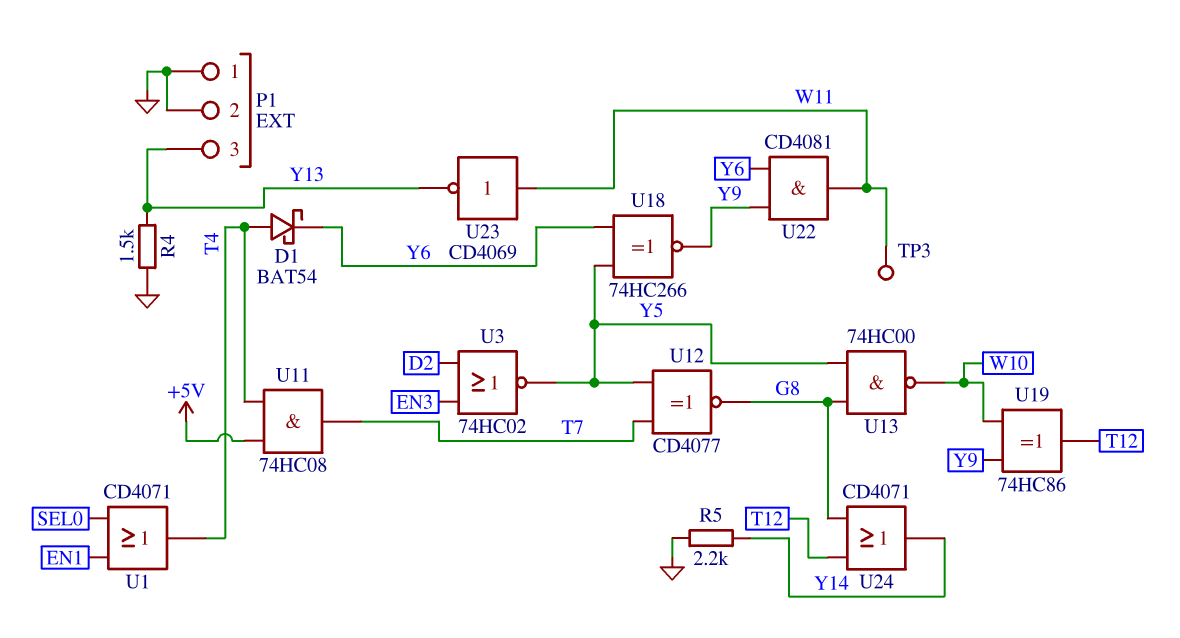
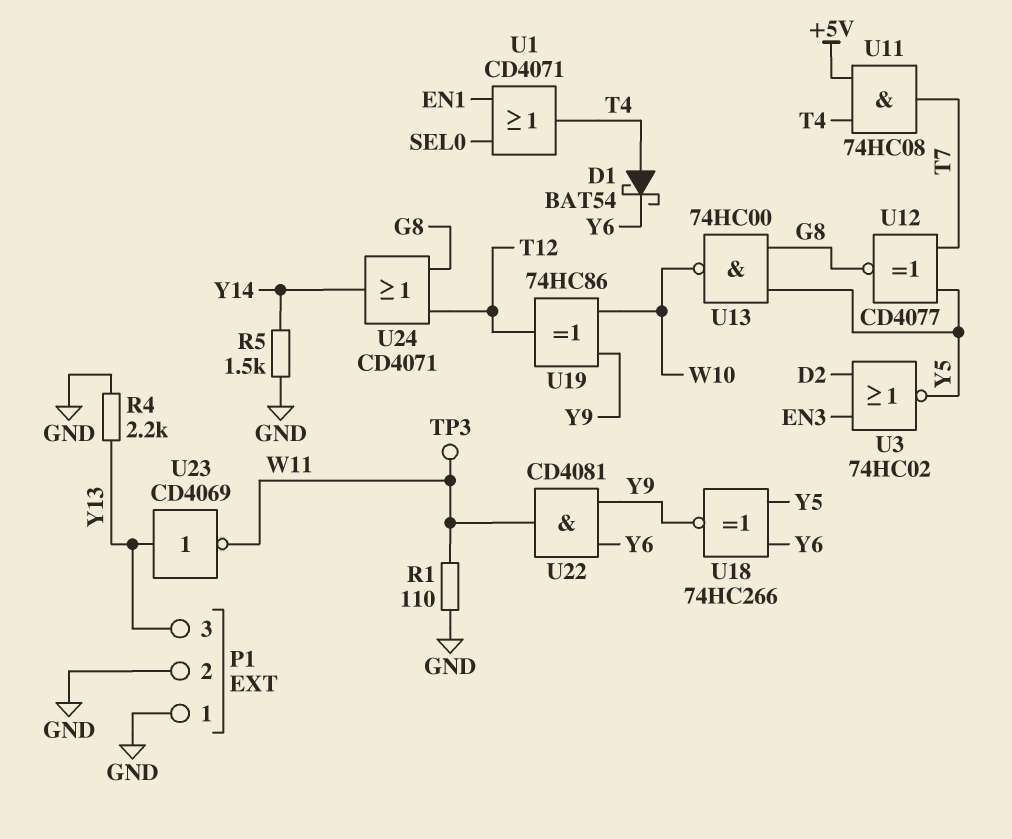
R1: none -> 110 (GND, W11)
R4: 1.5k (GND, Y13) -> 2.2k (GND, Y13)
R5: 2.2k (GND, Y14) -> 1.5k (GND, Y14)
U23: NOT CD4069 (in W11, out Y13) -> NOT CD4069 (in Y13, out W11)

